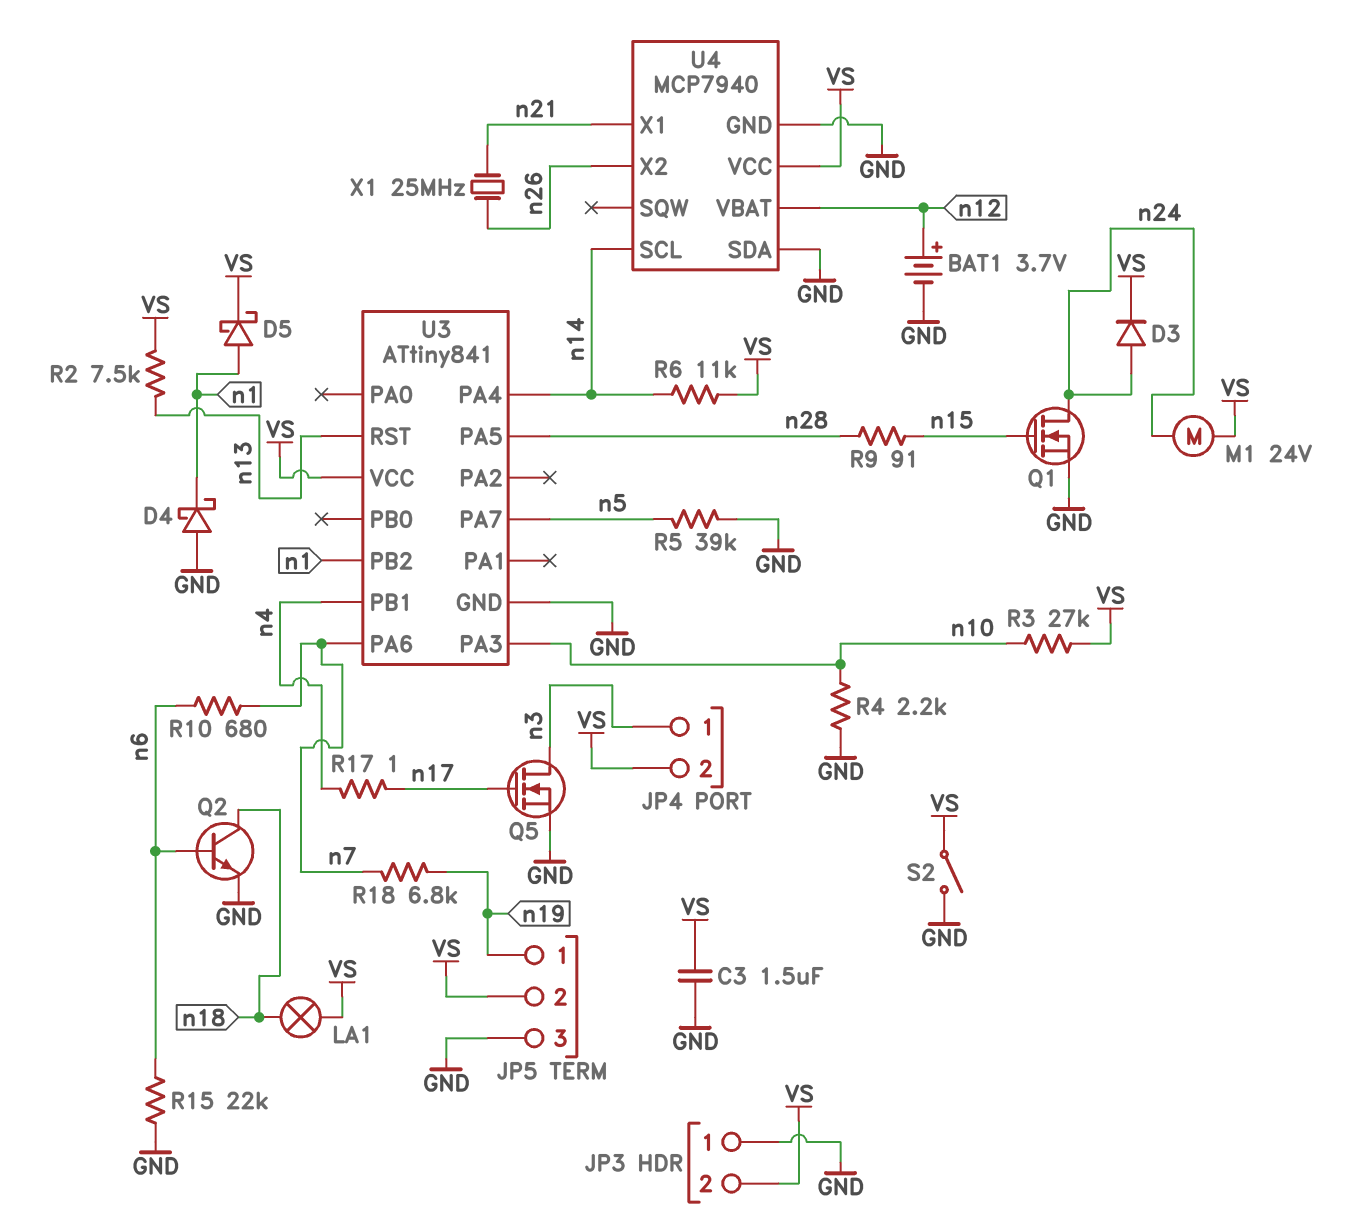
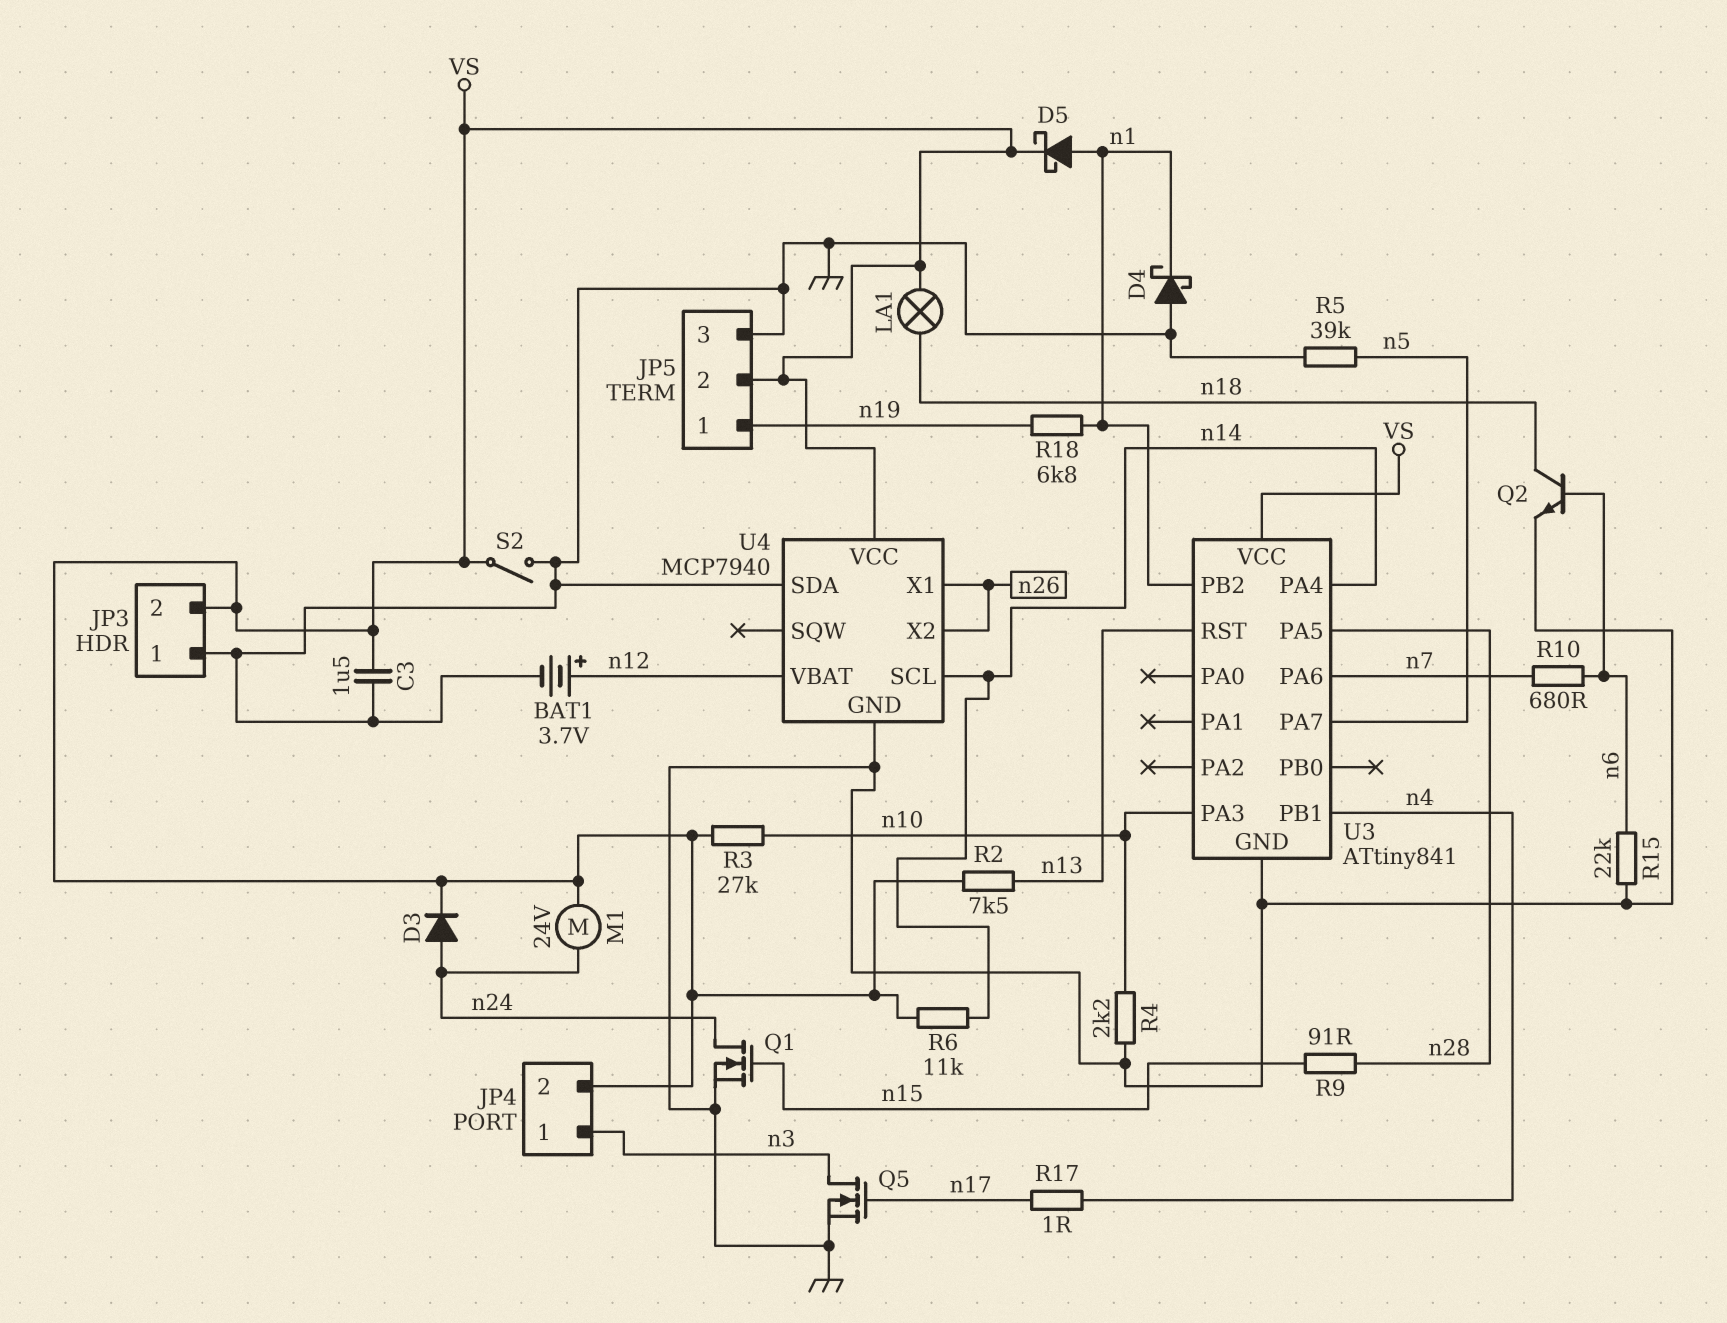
R18: 6.8k (n7, n19) -> 6.8k (n1, n19)
U4 pin X1: n21 -> n26
X1: 25MHz (n21, n26) -> none

